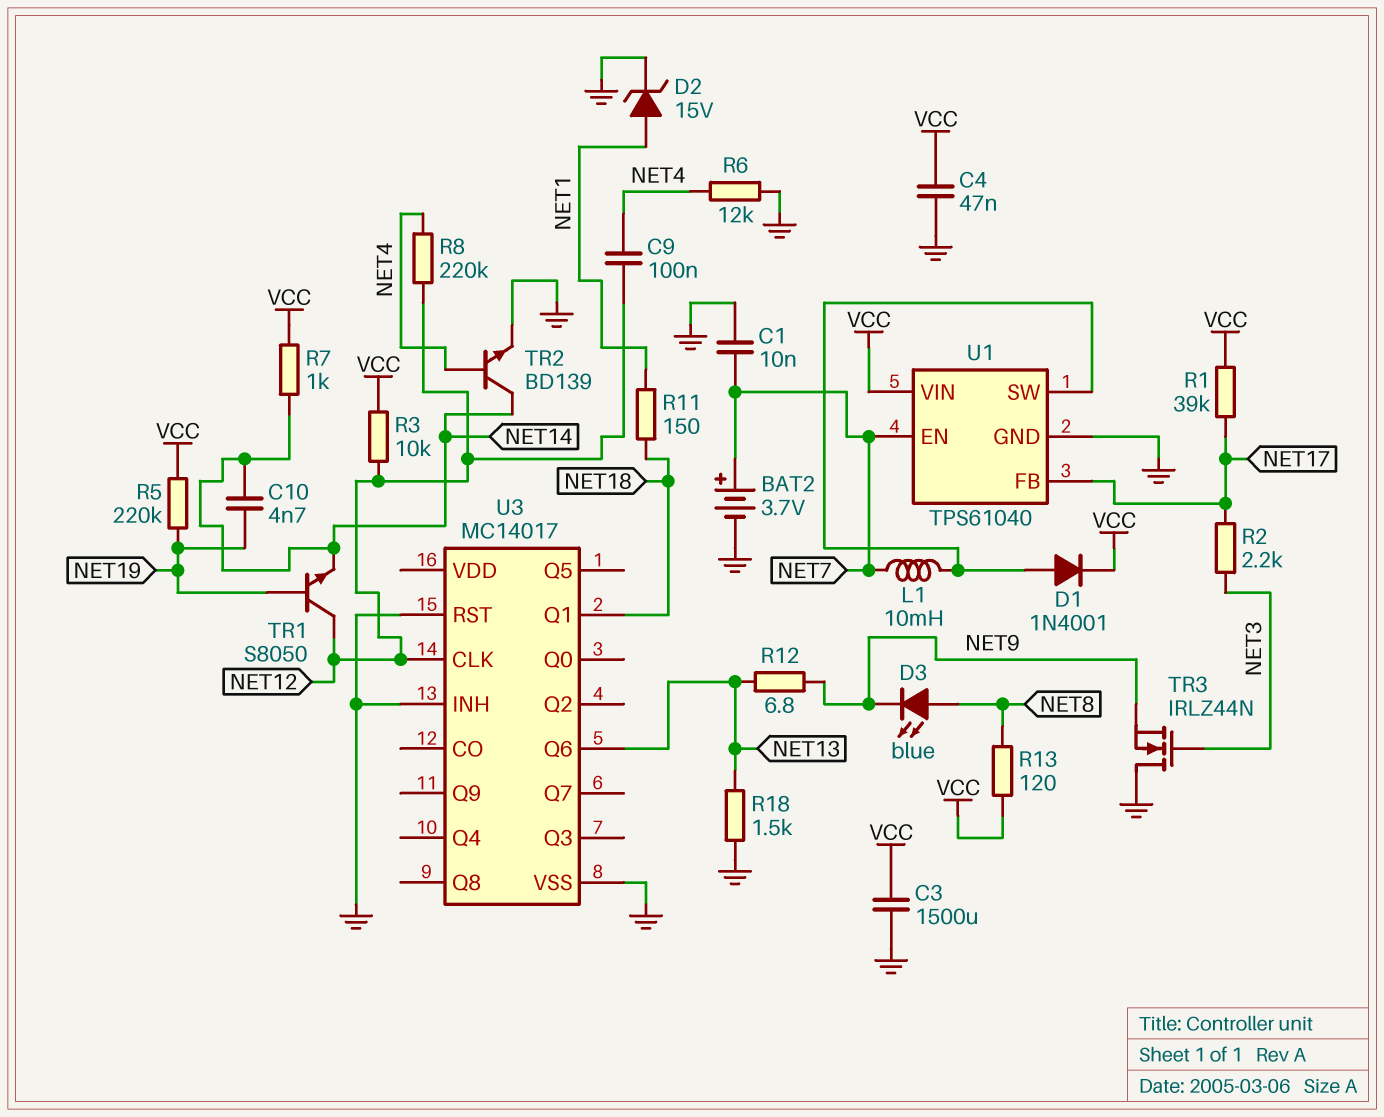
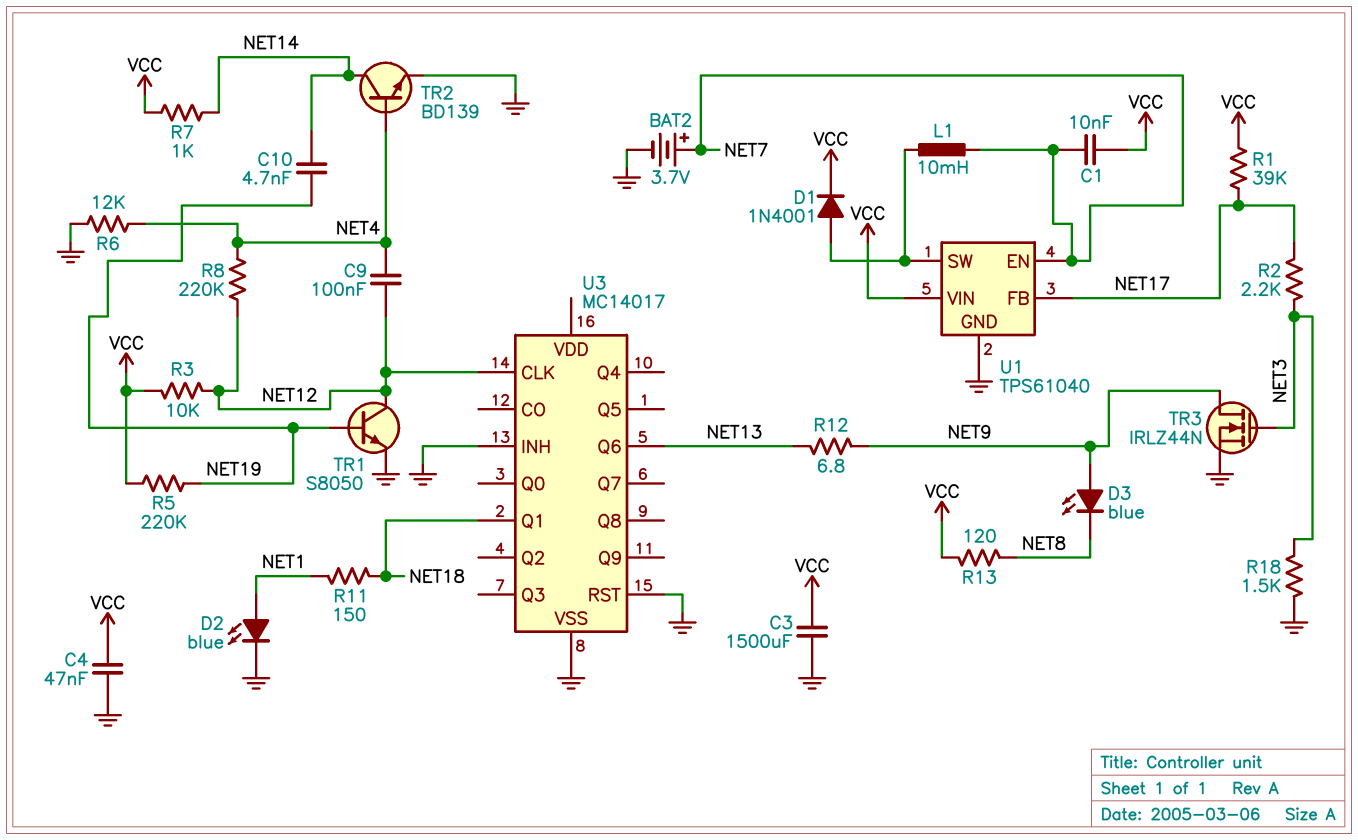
C1: 10nF (GND, NET7) -> 10nF (NET7, VCC)
D2: zener 15V (A NET1, K GND) -> LED blue (A NET1, K GND)
D3: LED blue (A NET8, K NET9) -> LED blue (A NET9, K NET8)
R18: 1.5k (GND, NET13) -> 1.5k (GND, NET3)
TR1: NPN S8050 (B NET19, C NET12, E NET14) -> NPN S8050 (B NET19, C NET12, E GND)
TR3: NMOS IRLZ44N (G NET3, D GND, S NET9) -> NMOS IRLZ44N (G NET3, D NET9, S GND)

